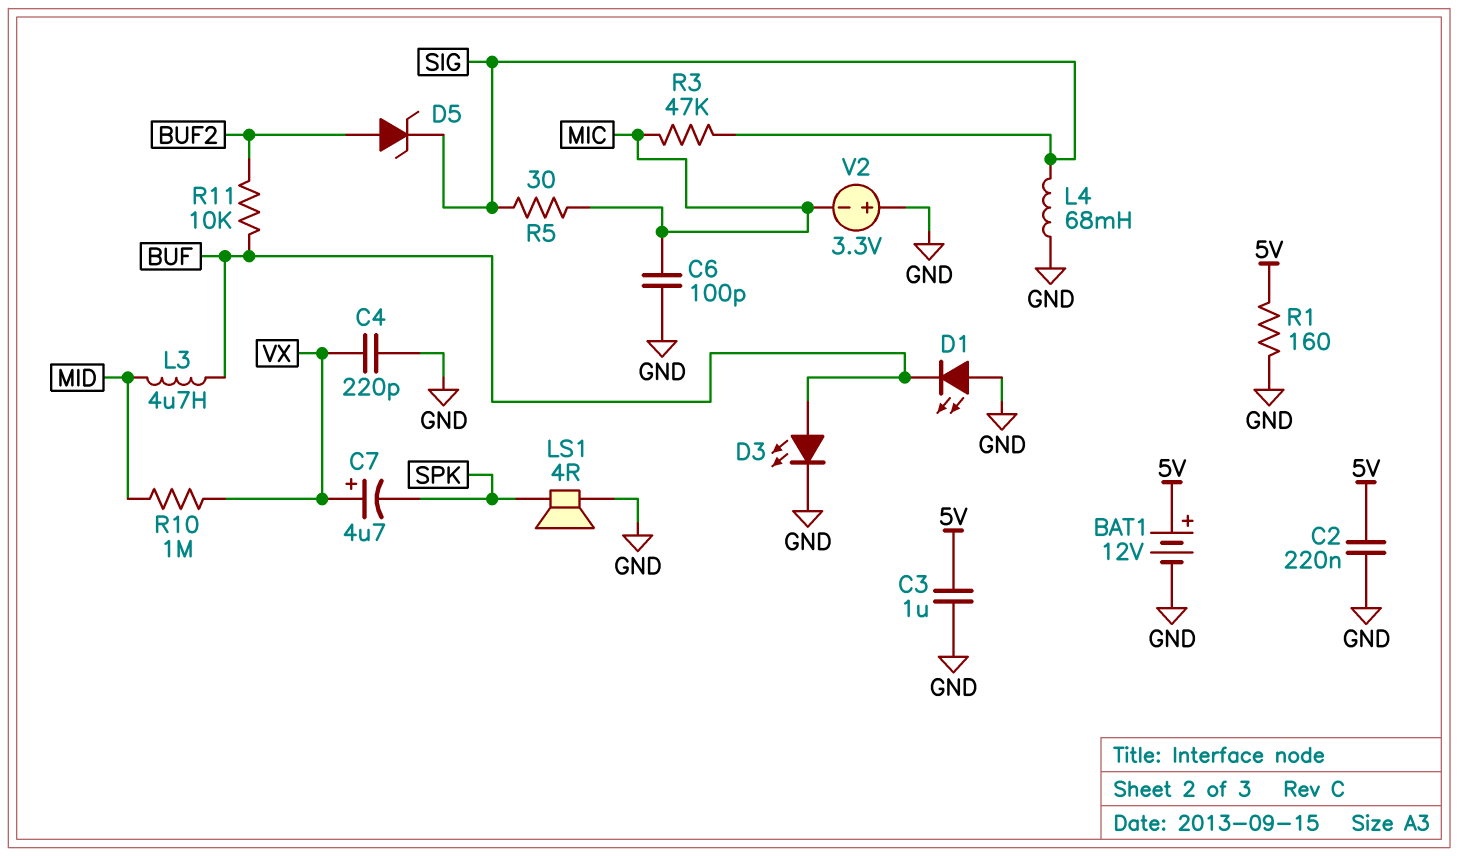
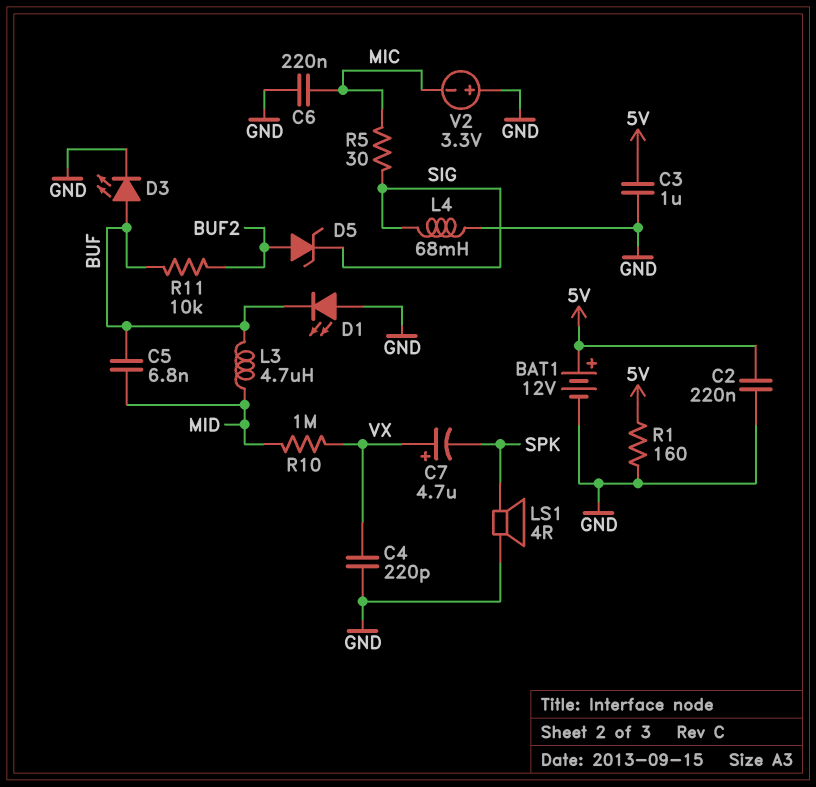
C5: none -> 6.8nF (BUF, MID)
C6: 100pF (GND, MIC) -> 220nF (GND, MIC)
R3: 47k (MIC, SIG) -> none

